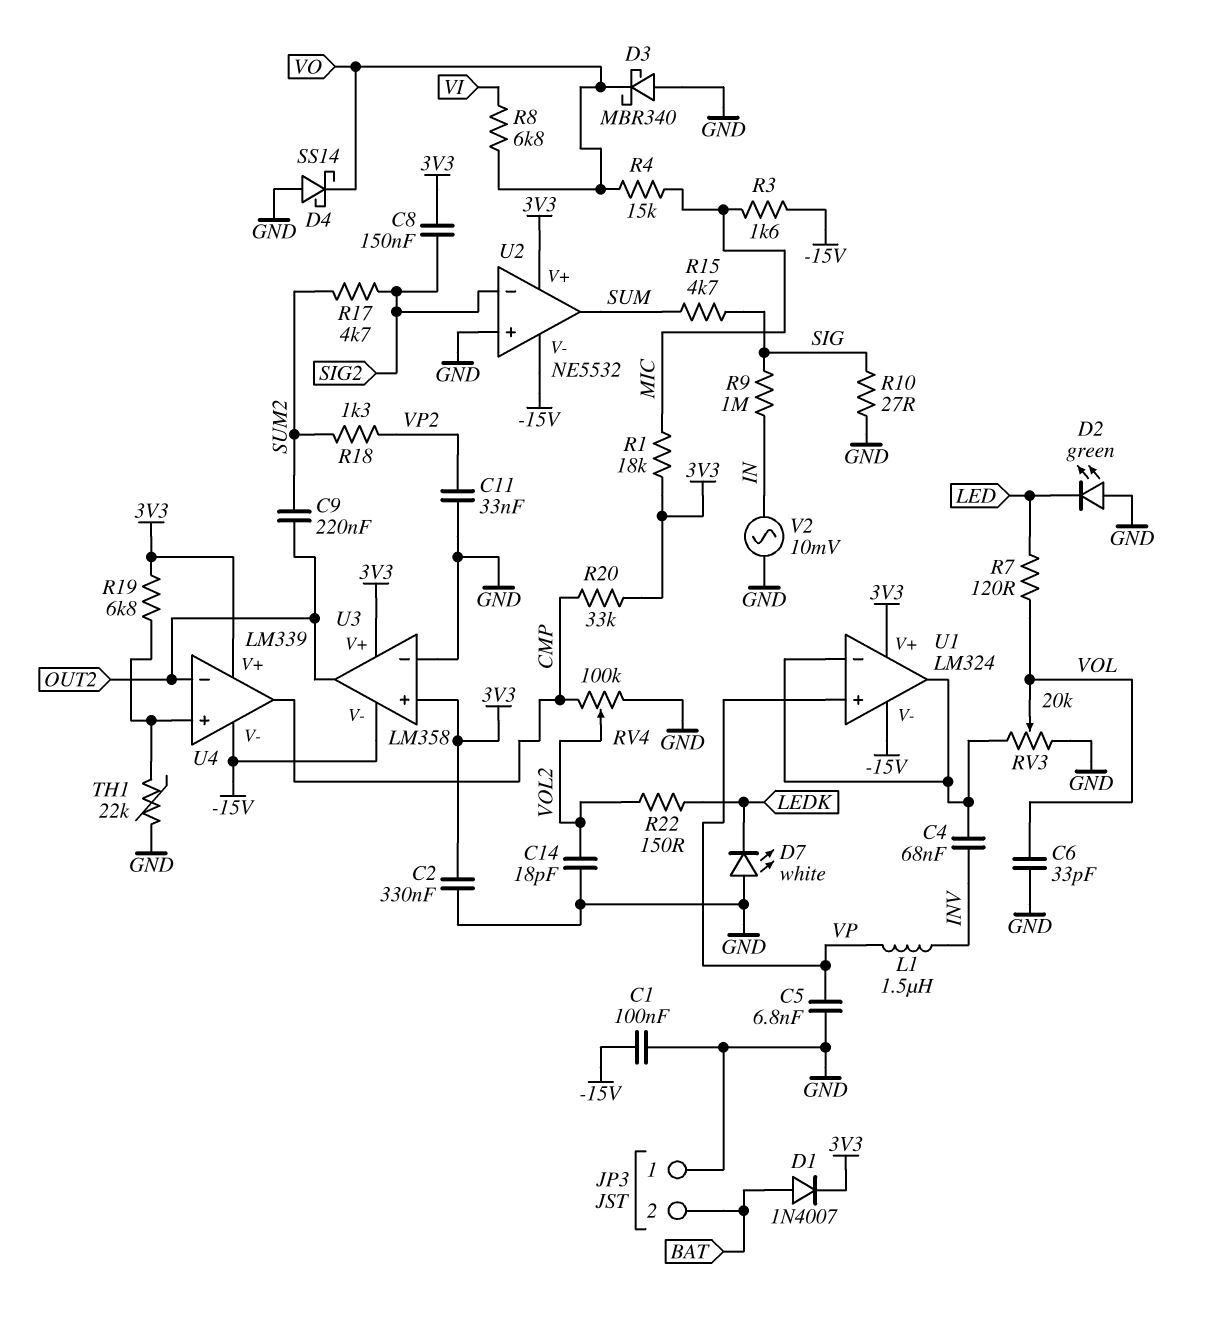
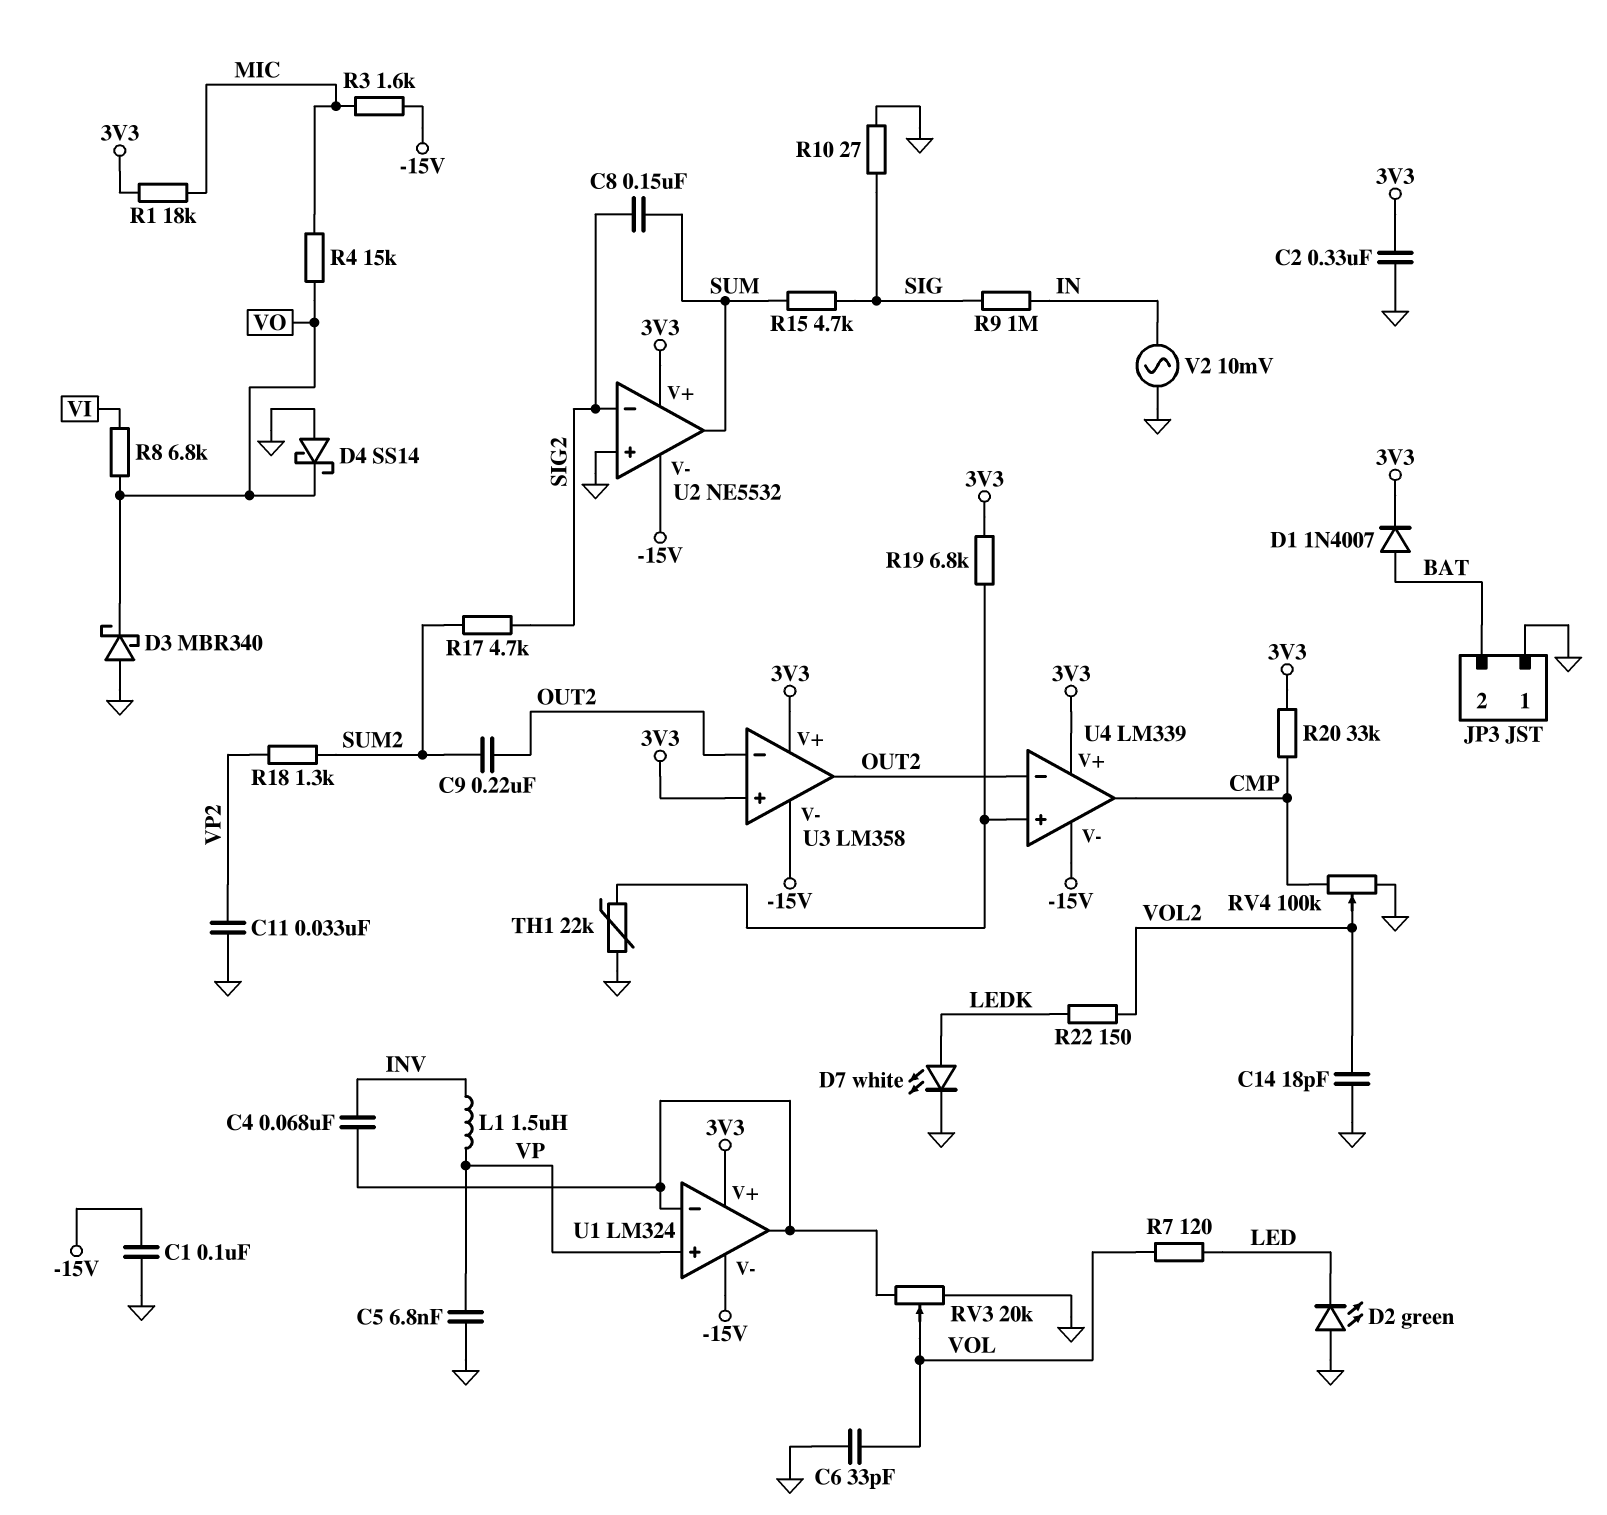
C8: 150nF (3V3, SIG2) -> 150nF (SIG2, SUM)
D7: LED white (A GND, K LEDK) -> LED white (A LEDK, K GND)
U3 pin in-: GND -> OUT2

